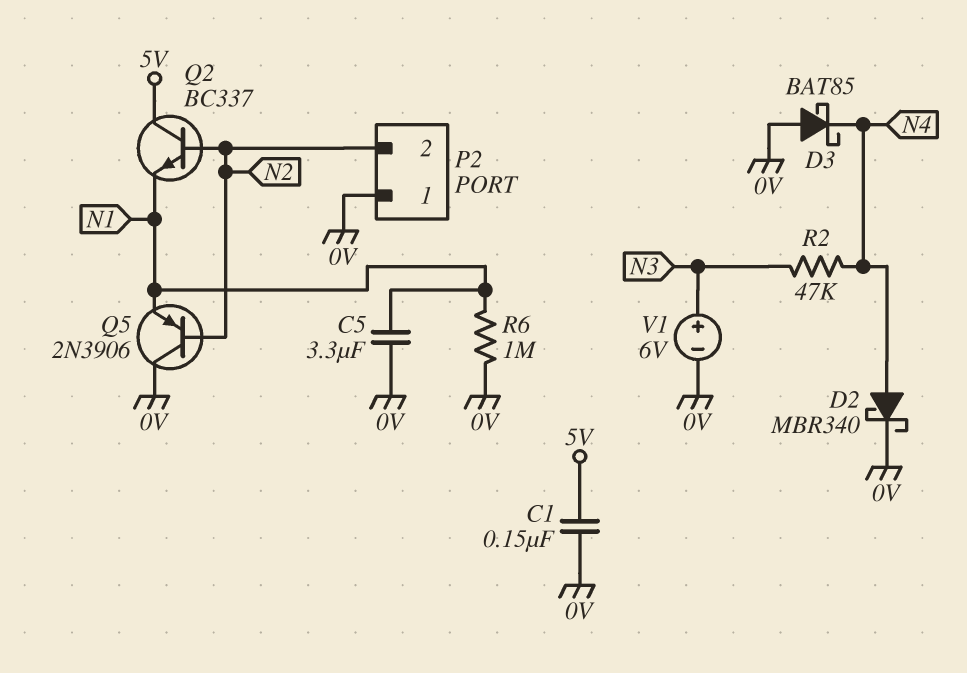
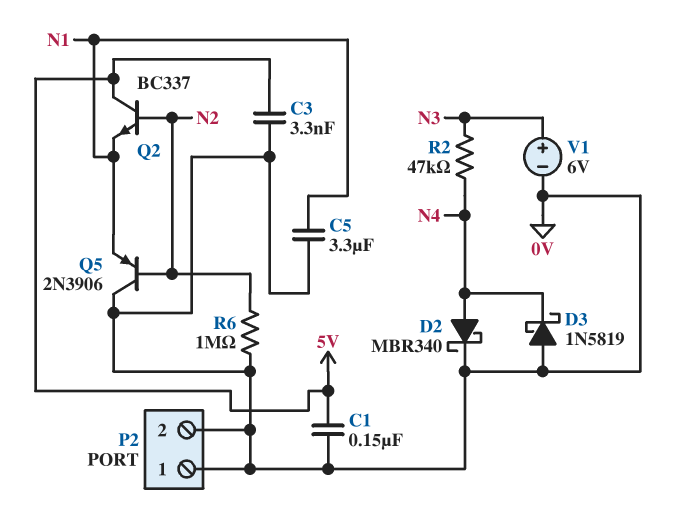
C3: none -> 3.3nF (0V, 5V)
D3: schottky BAT85 (A 0V, K N4) -> schottky 1N5819 (A 0V, K N4)
P2 pin 2: N2 -> 0V
R6: 1M (0V, N1) -> 1M (0V, N2)

